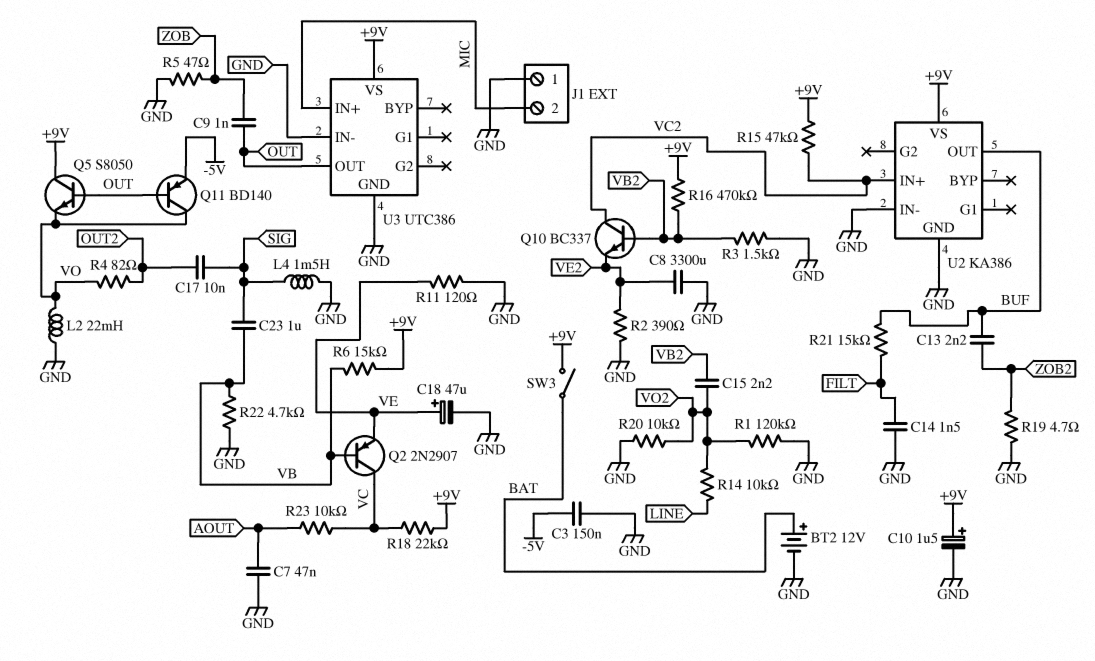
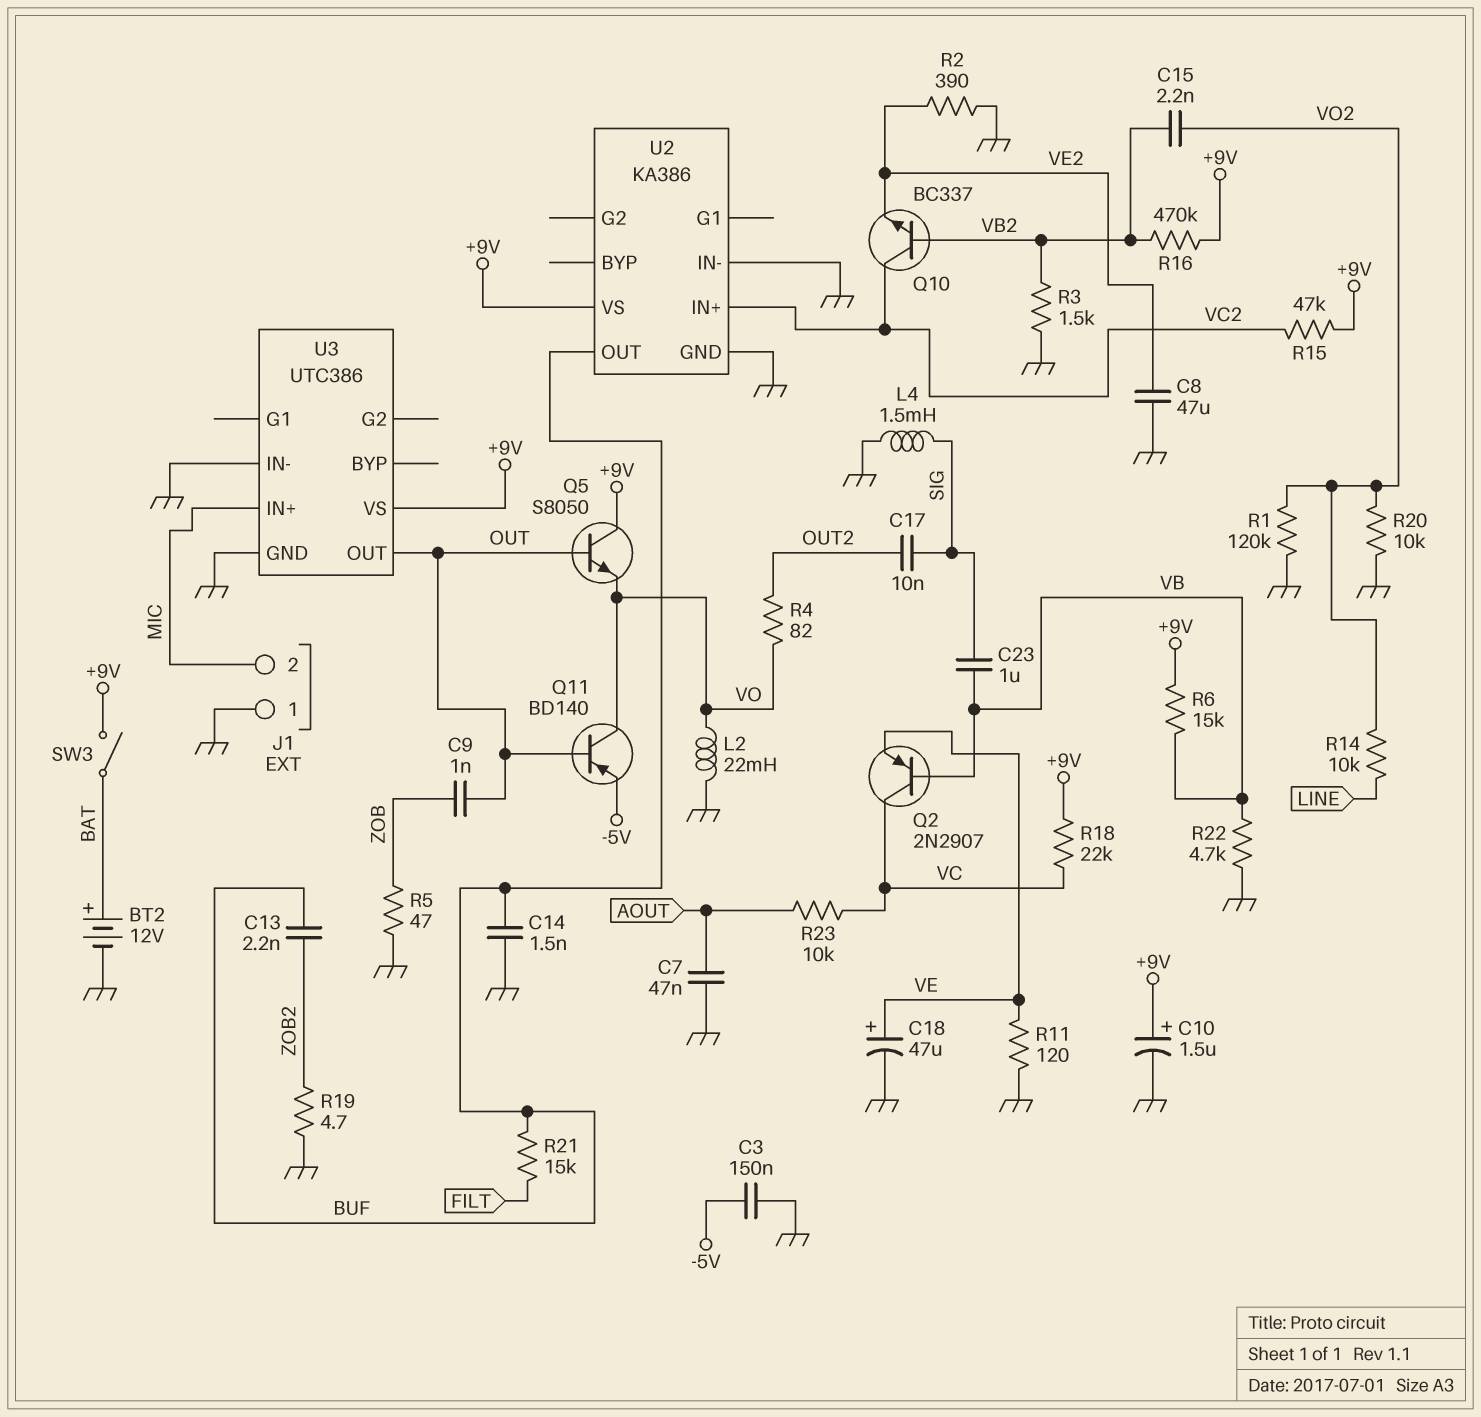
C8: 3300uF (GND, VE2) -> 47uF (GND, VE2)
C14: 1.5nF (FILT, GND) -> 1.5nF (BUF, GND)

